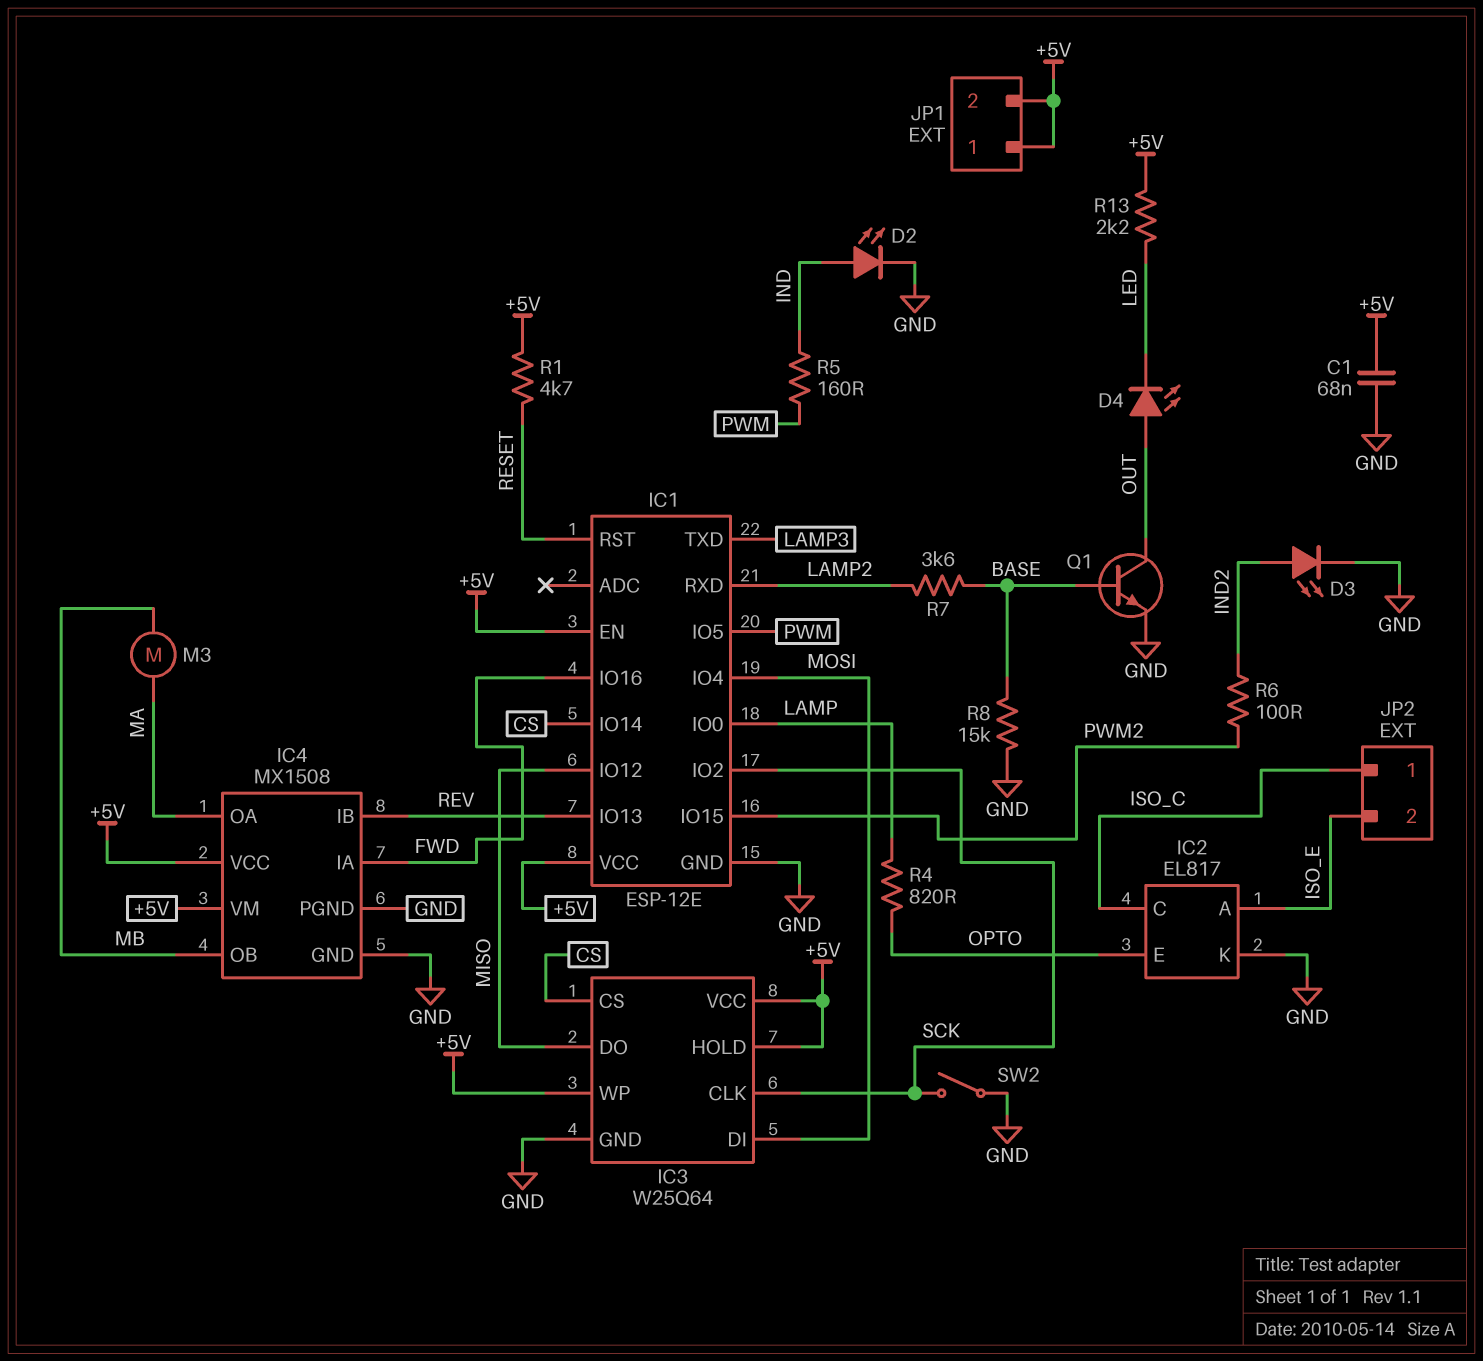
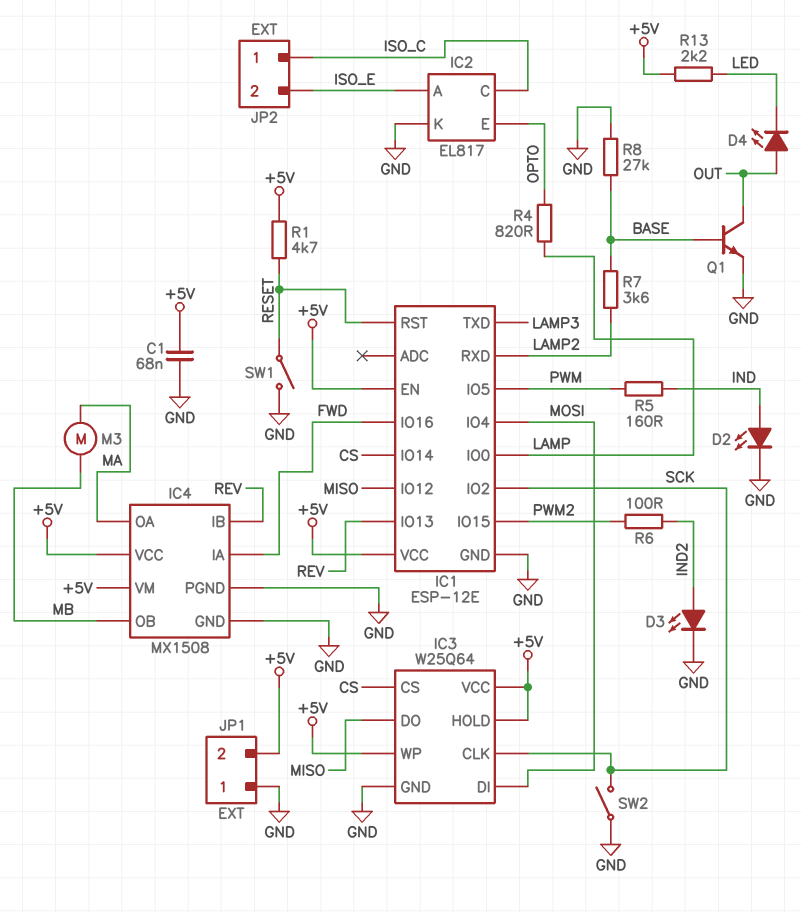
JP1 pin 1: +5V -> GND
R8: 15k (BASE, GND) -> 27k (BASE, GND)
SW1: none -> switch (GND, RESET)

